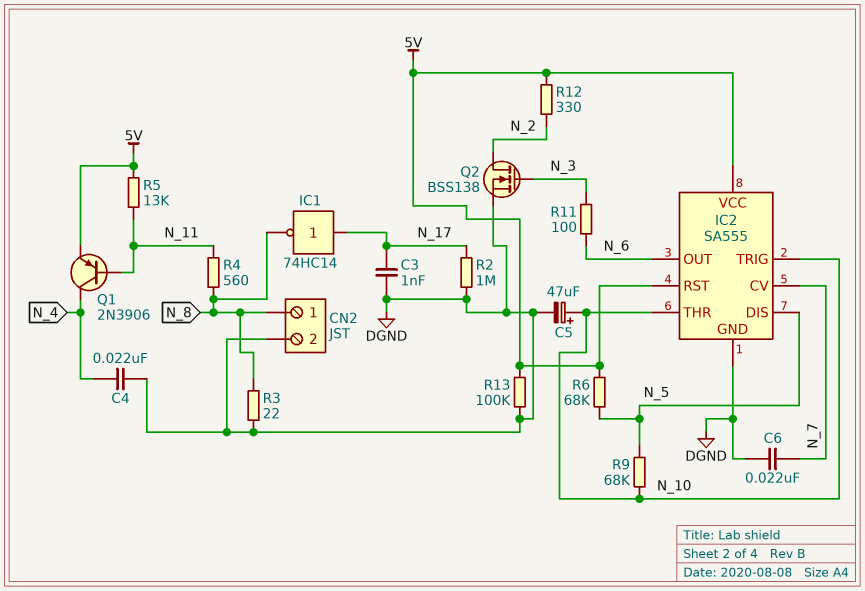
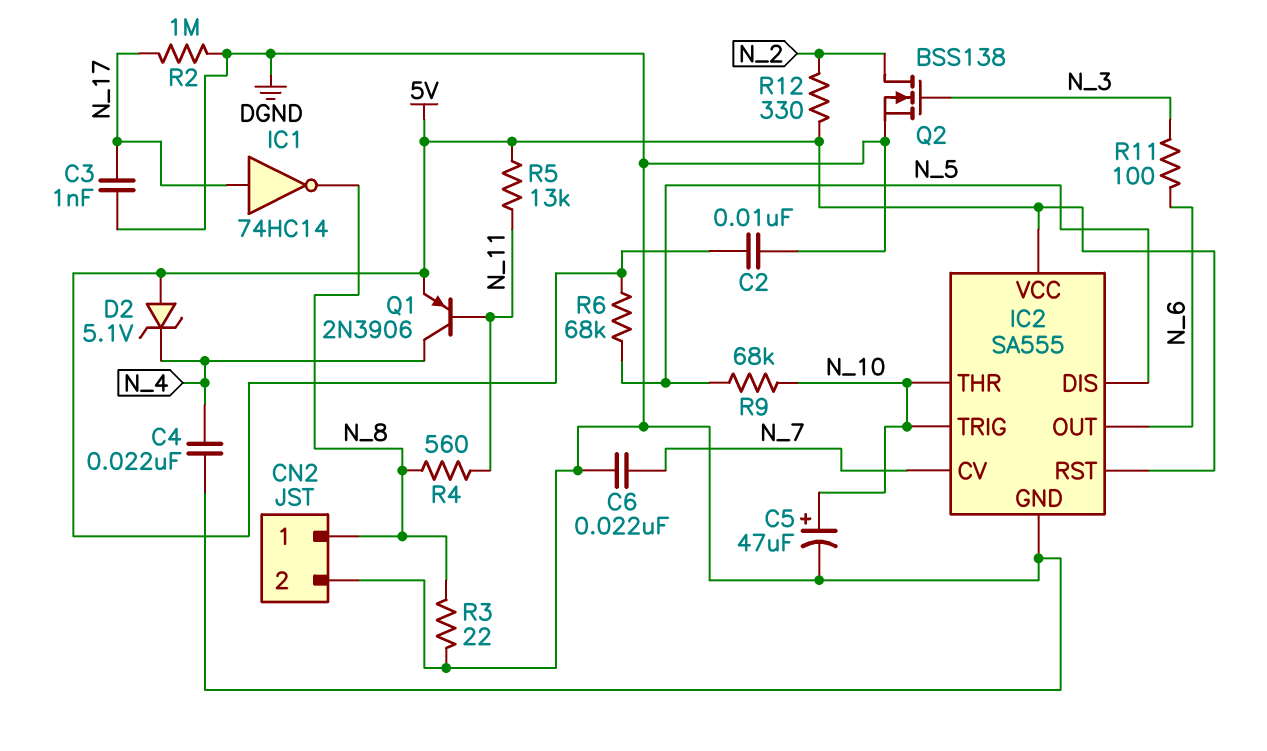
C2: none -> 10nF (5V, DGND)
D2: none -> zener 5.1V (A 5V, K N_4)
R13: 100k (5V, DGND) -> none

